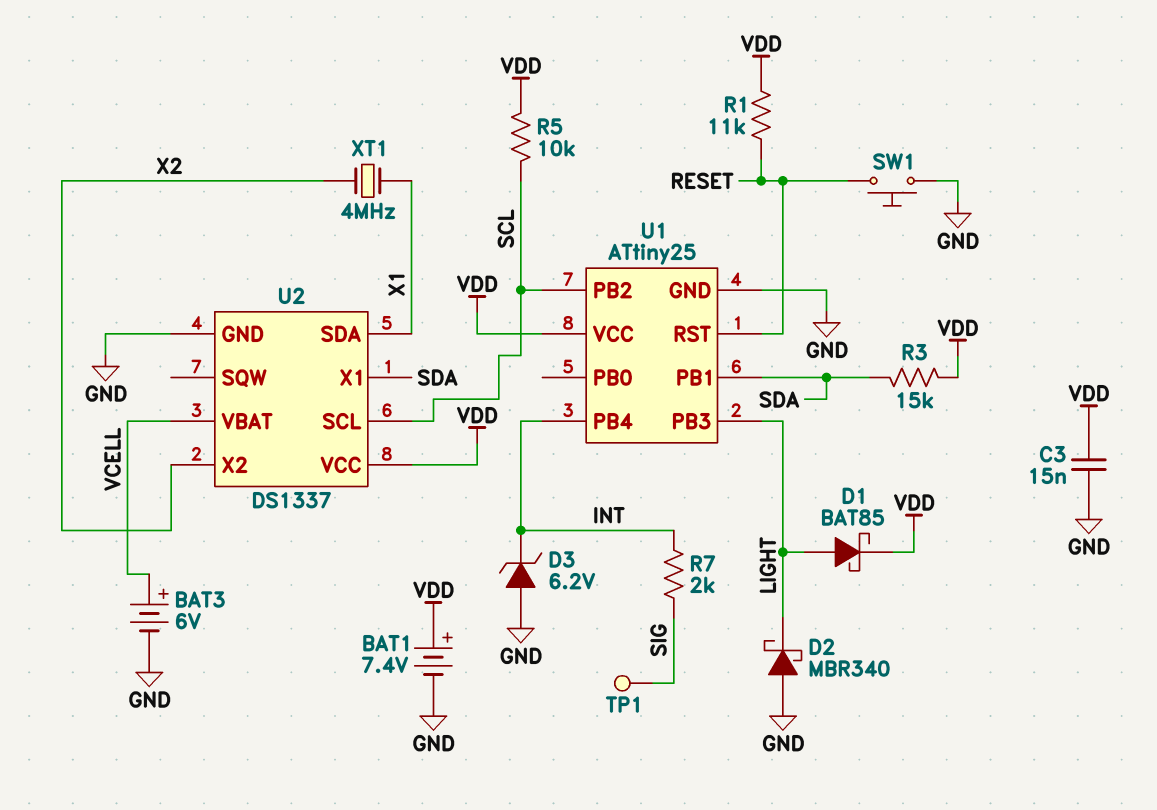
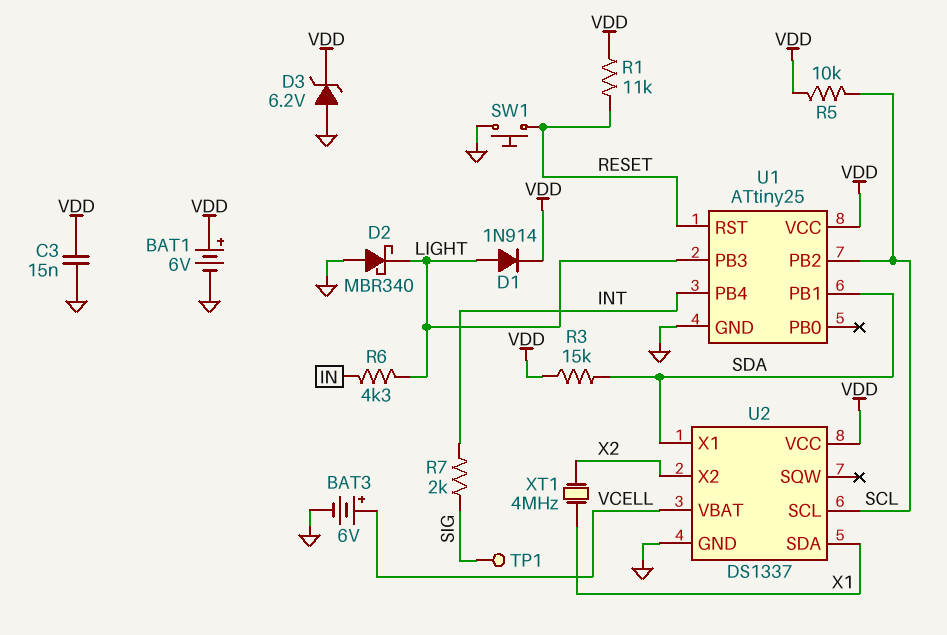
BAT1: 7.4V (plus VDD, minus GND) -> 6V (plus VDD, minus GND)
D1: schottky BAT85 (A LIGHT, K VDD) -> diode 1N914 (A LIGHT, K VDD)
D3: zener 6.2V (A GND, K INT) -> zener 6.2V (A GND, K VDD)
R6: none -> 4.3k (IN, LIGHT)

